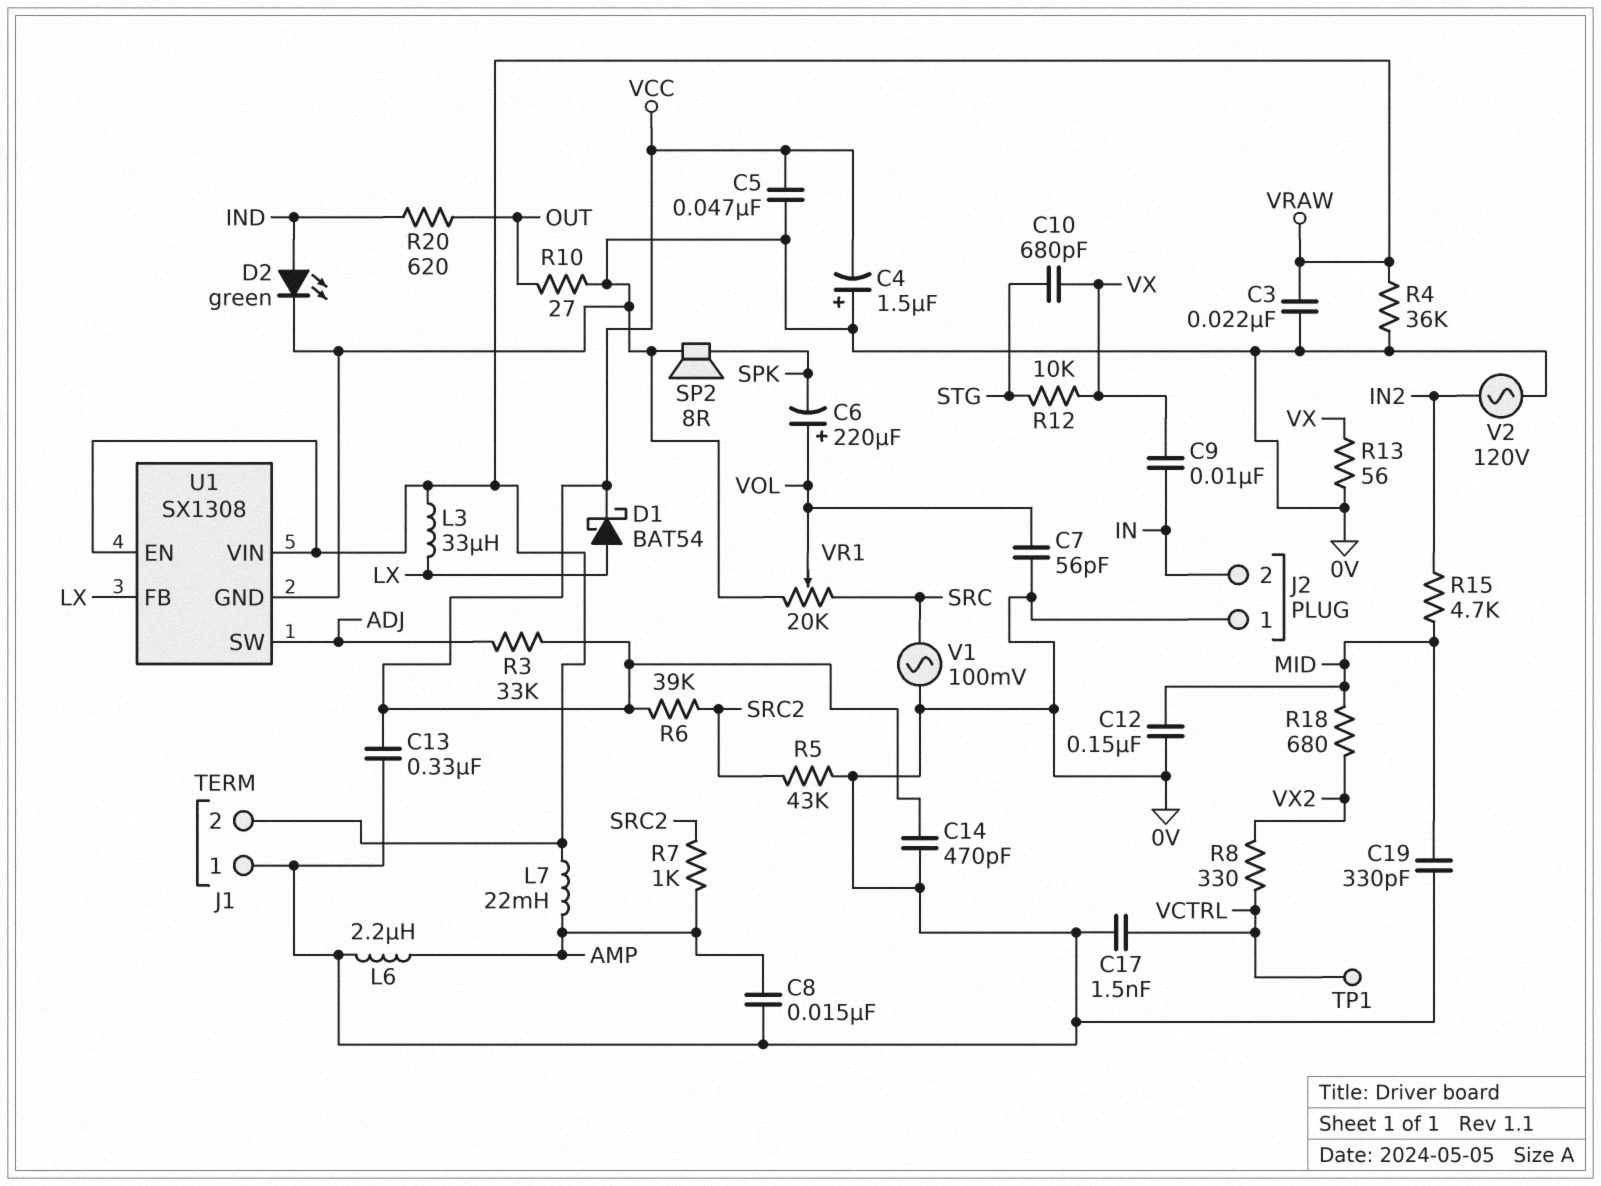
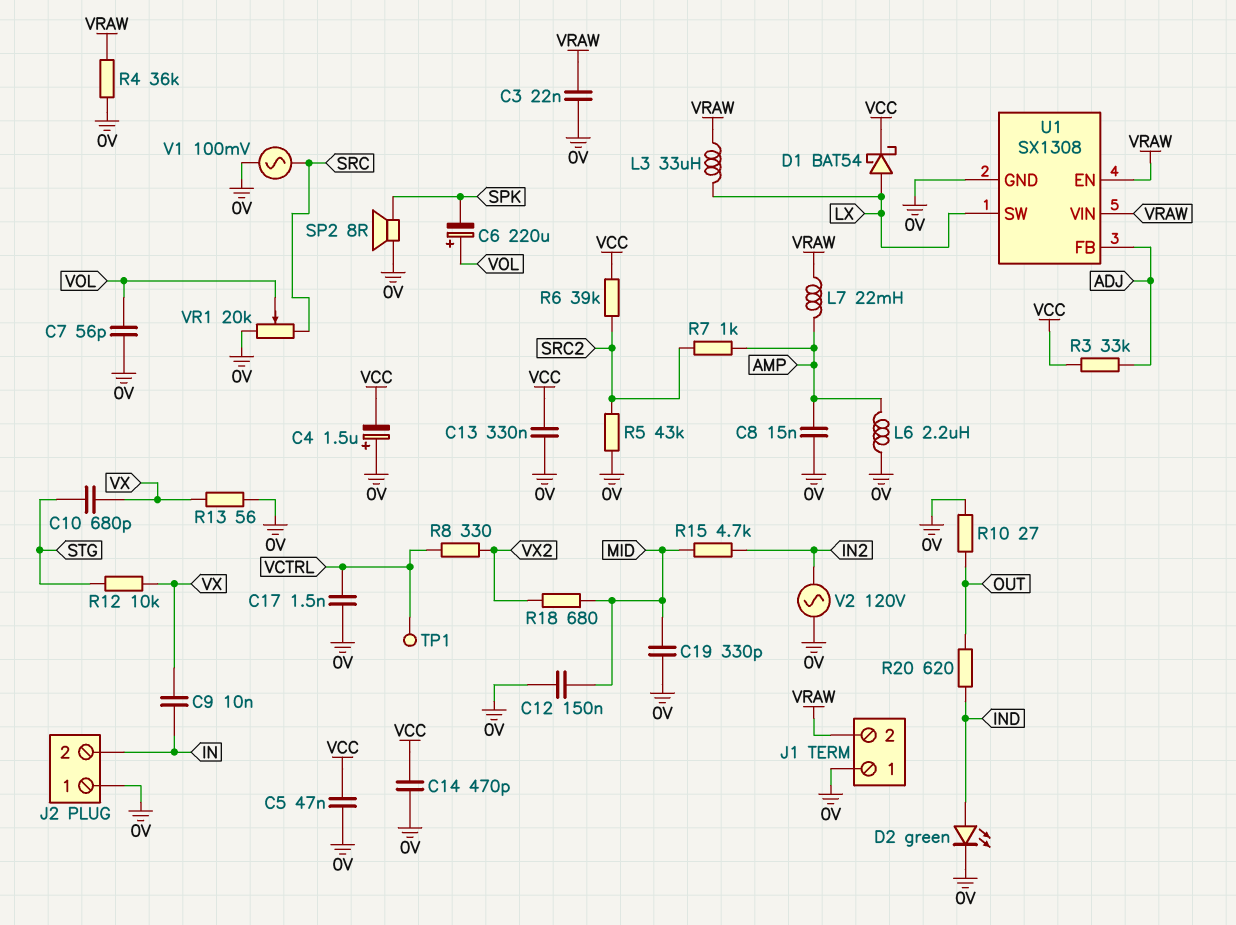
U1 pin FB: LX -> ADJ
U1 pin SW: ADJ -> LX

